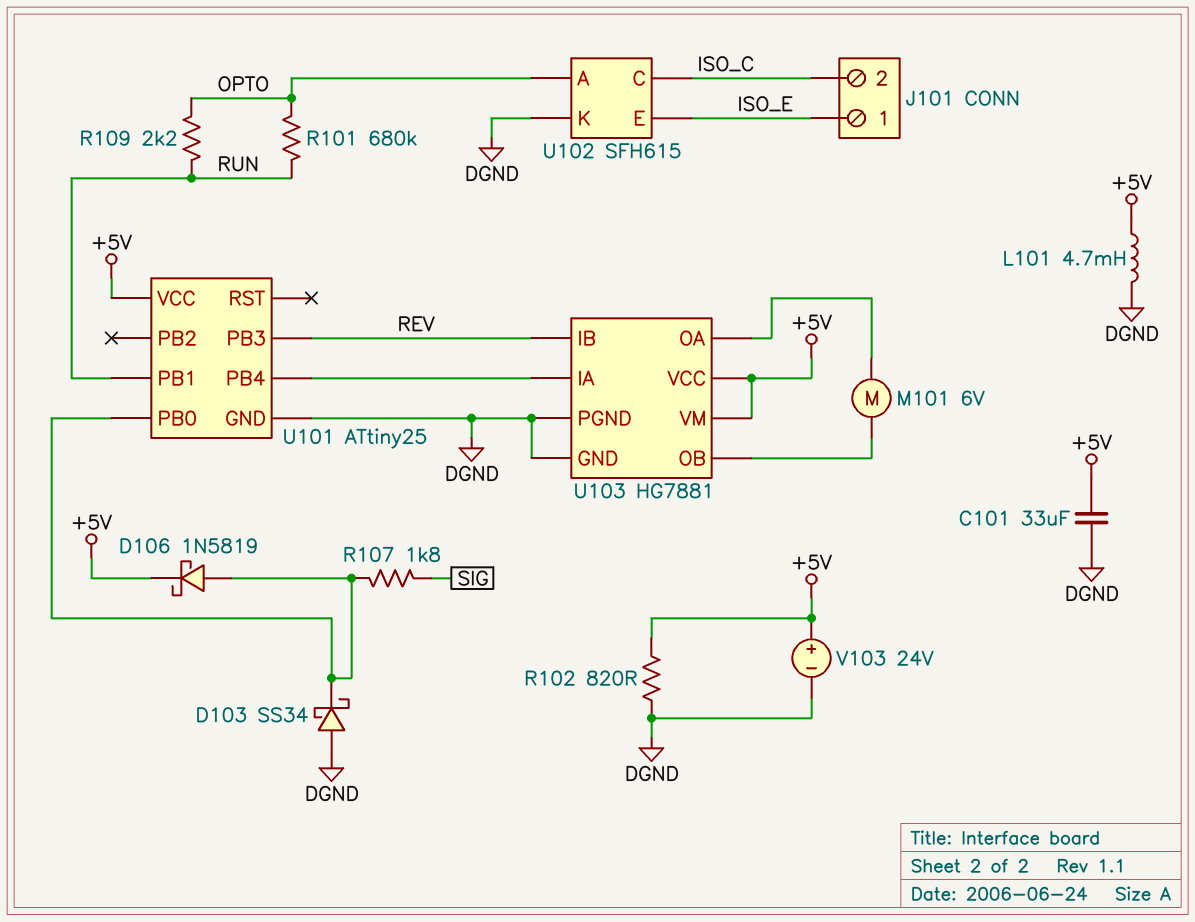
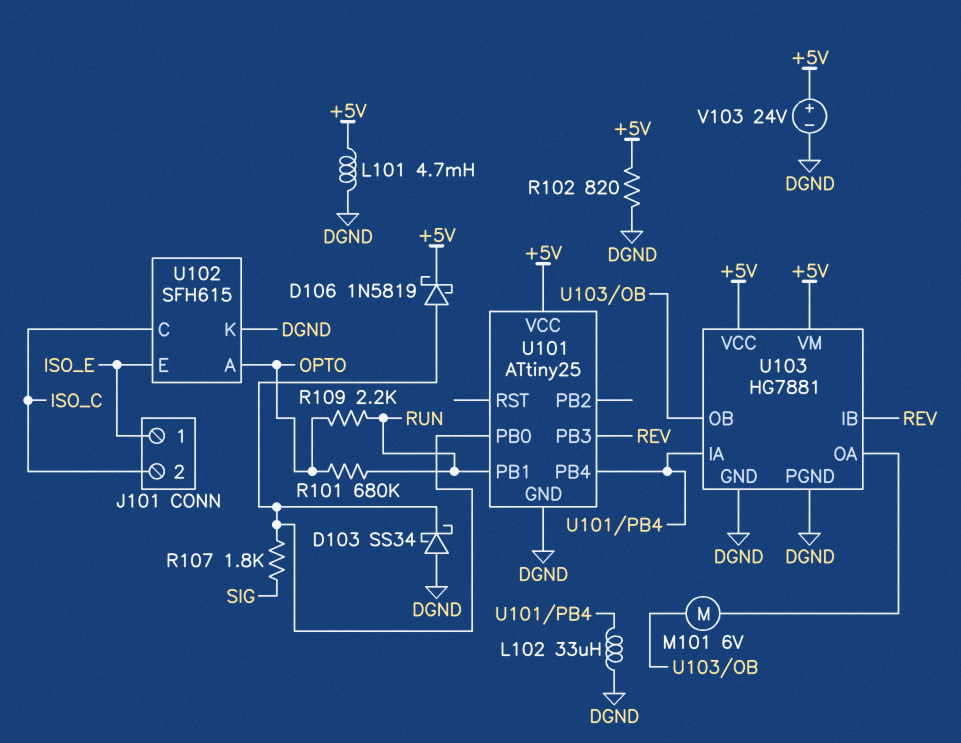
C101: 33uF (+5V, DGND) -> none
L102: none -> 33uH (DGND, U101/PB4)

